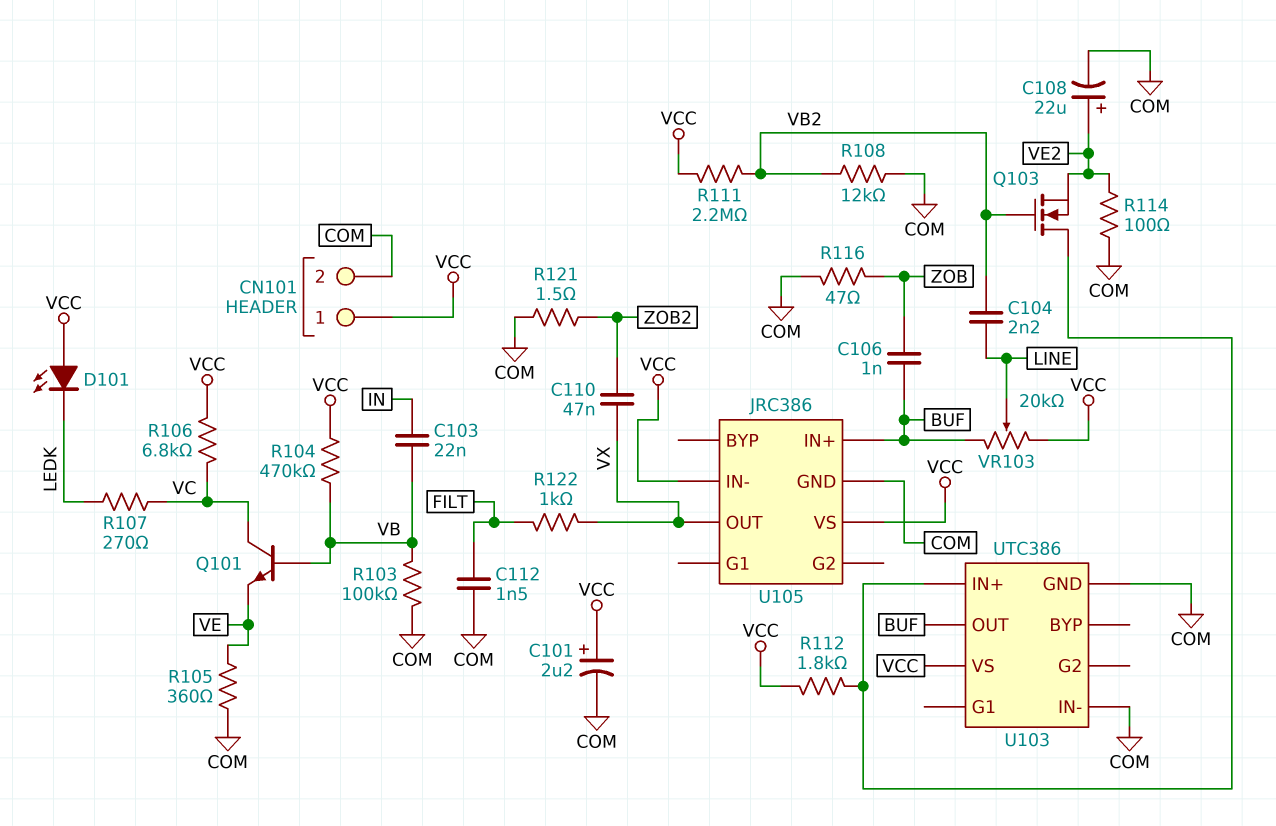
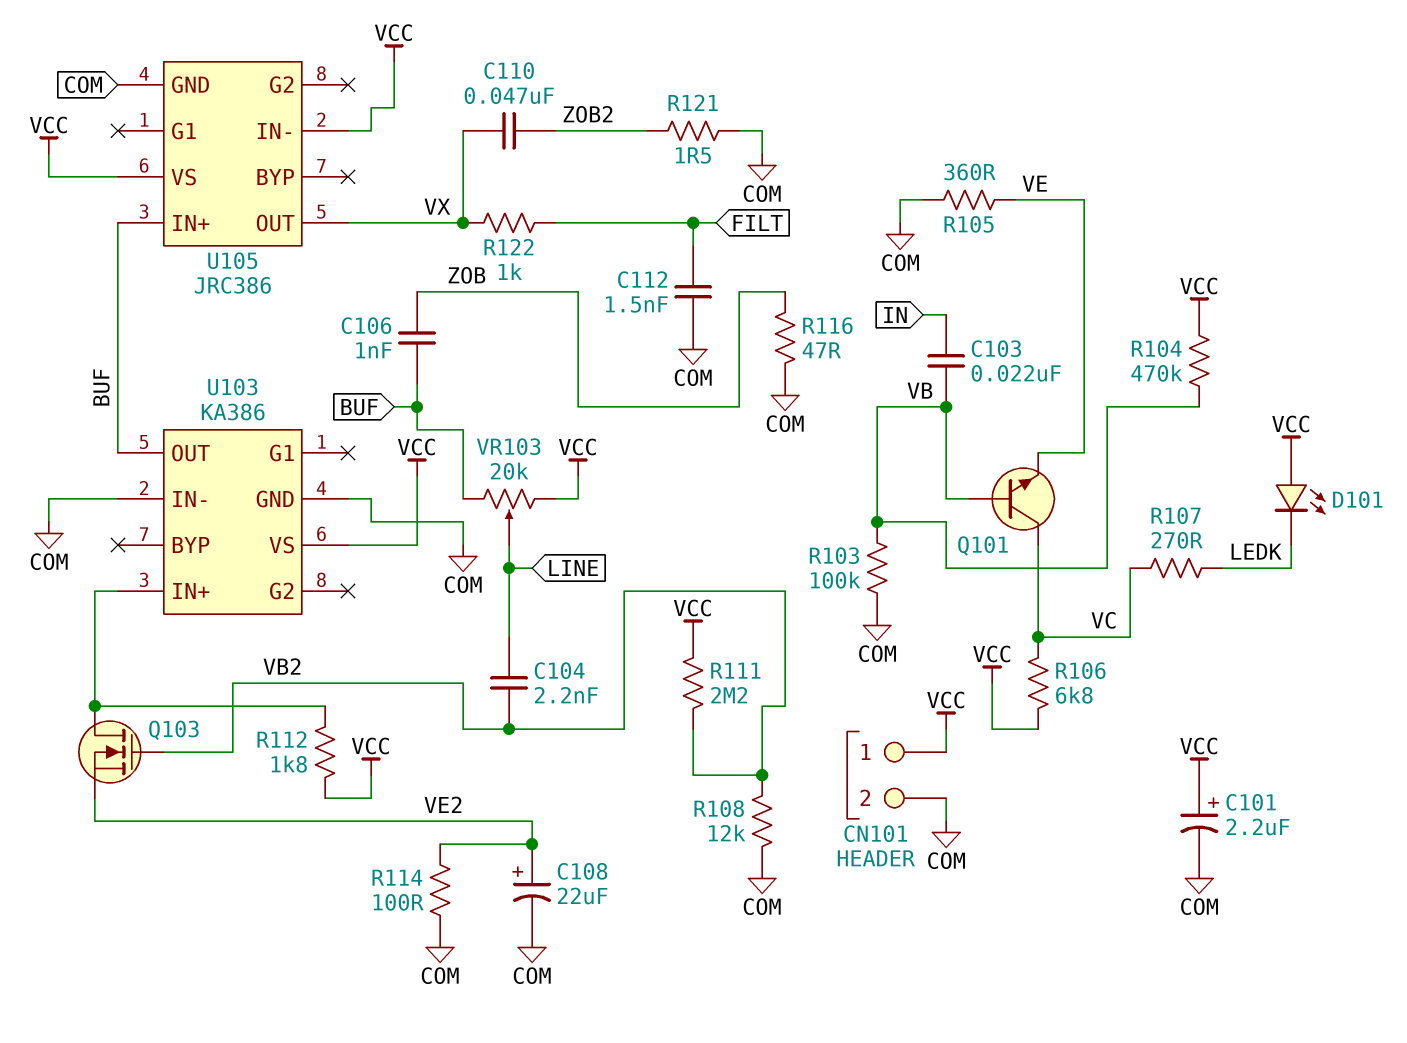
U103: UTC386 -> KA386

